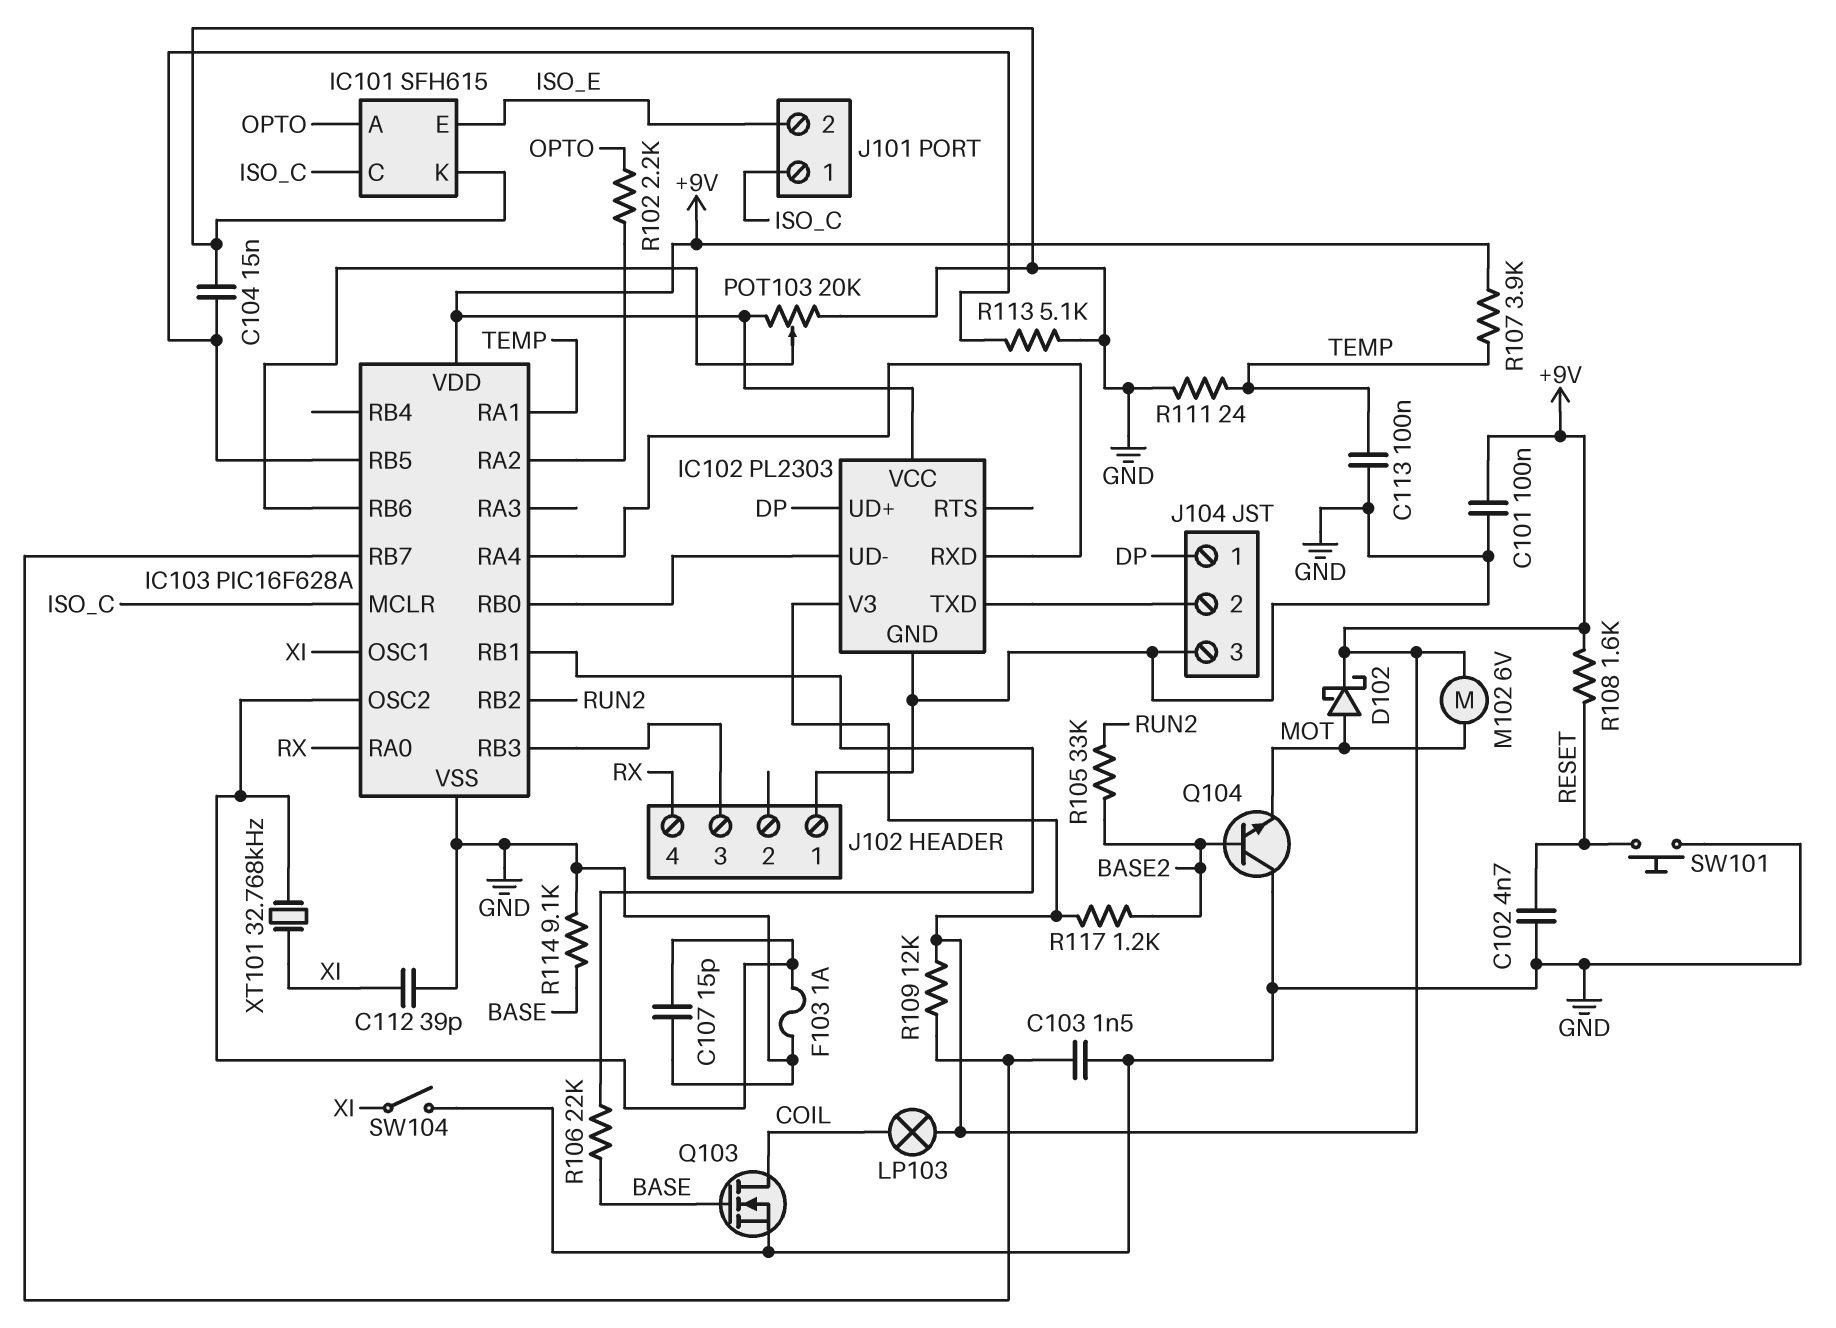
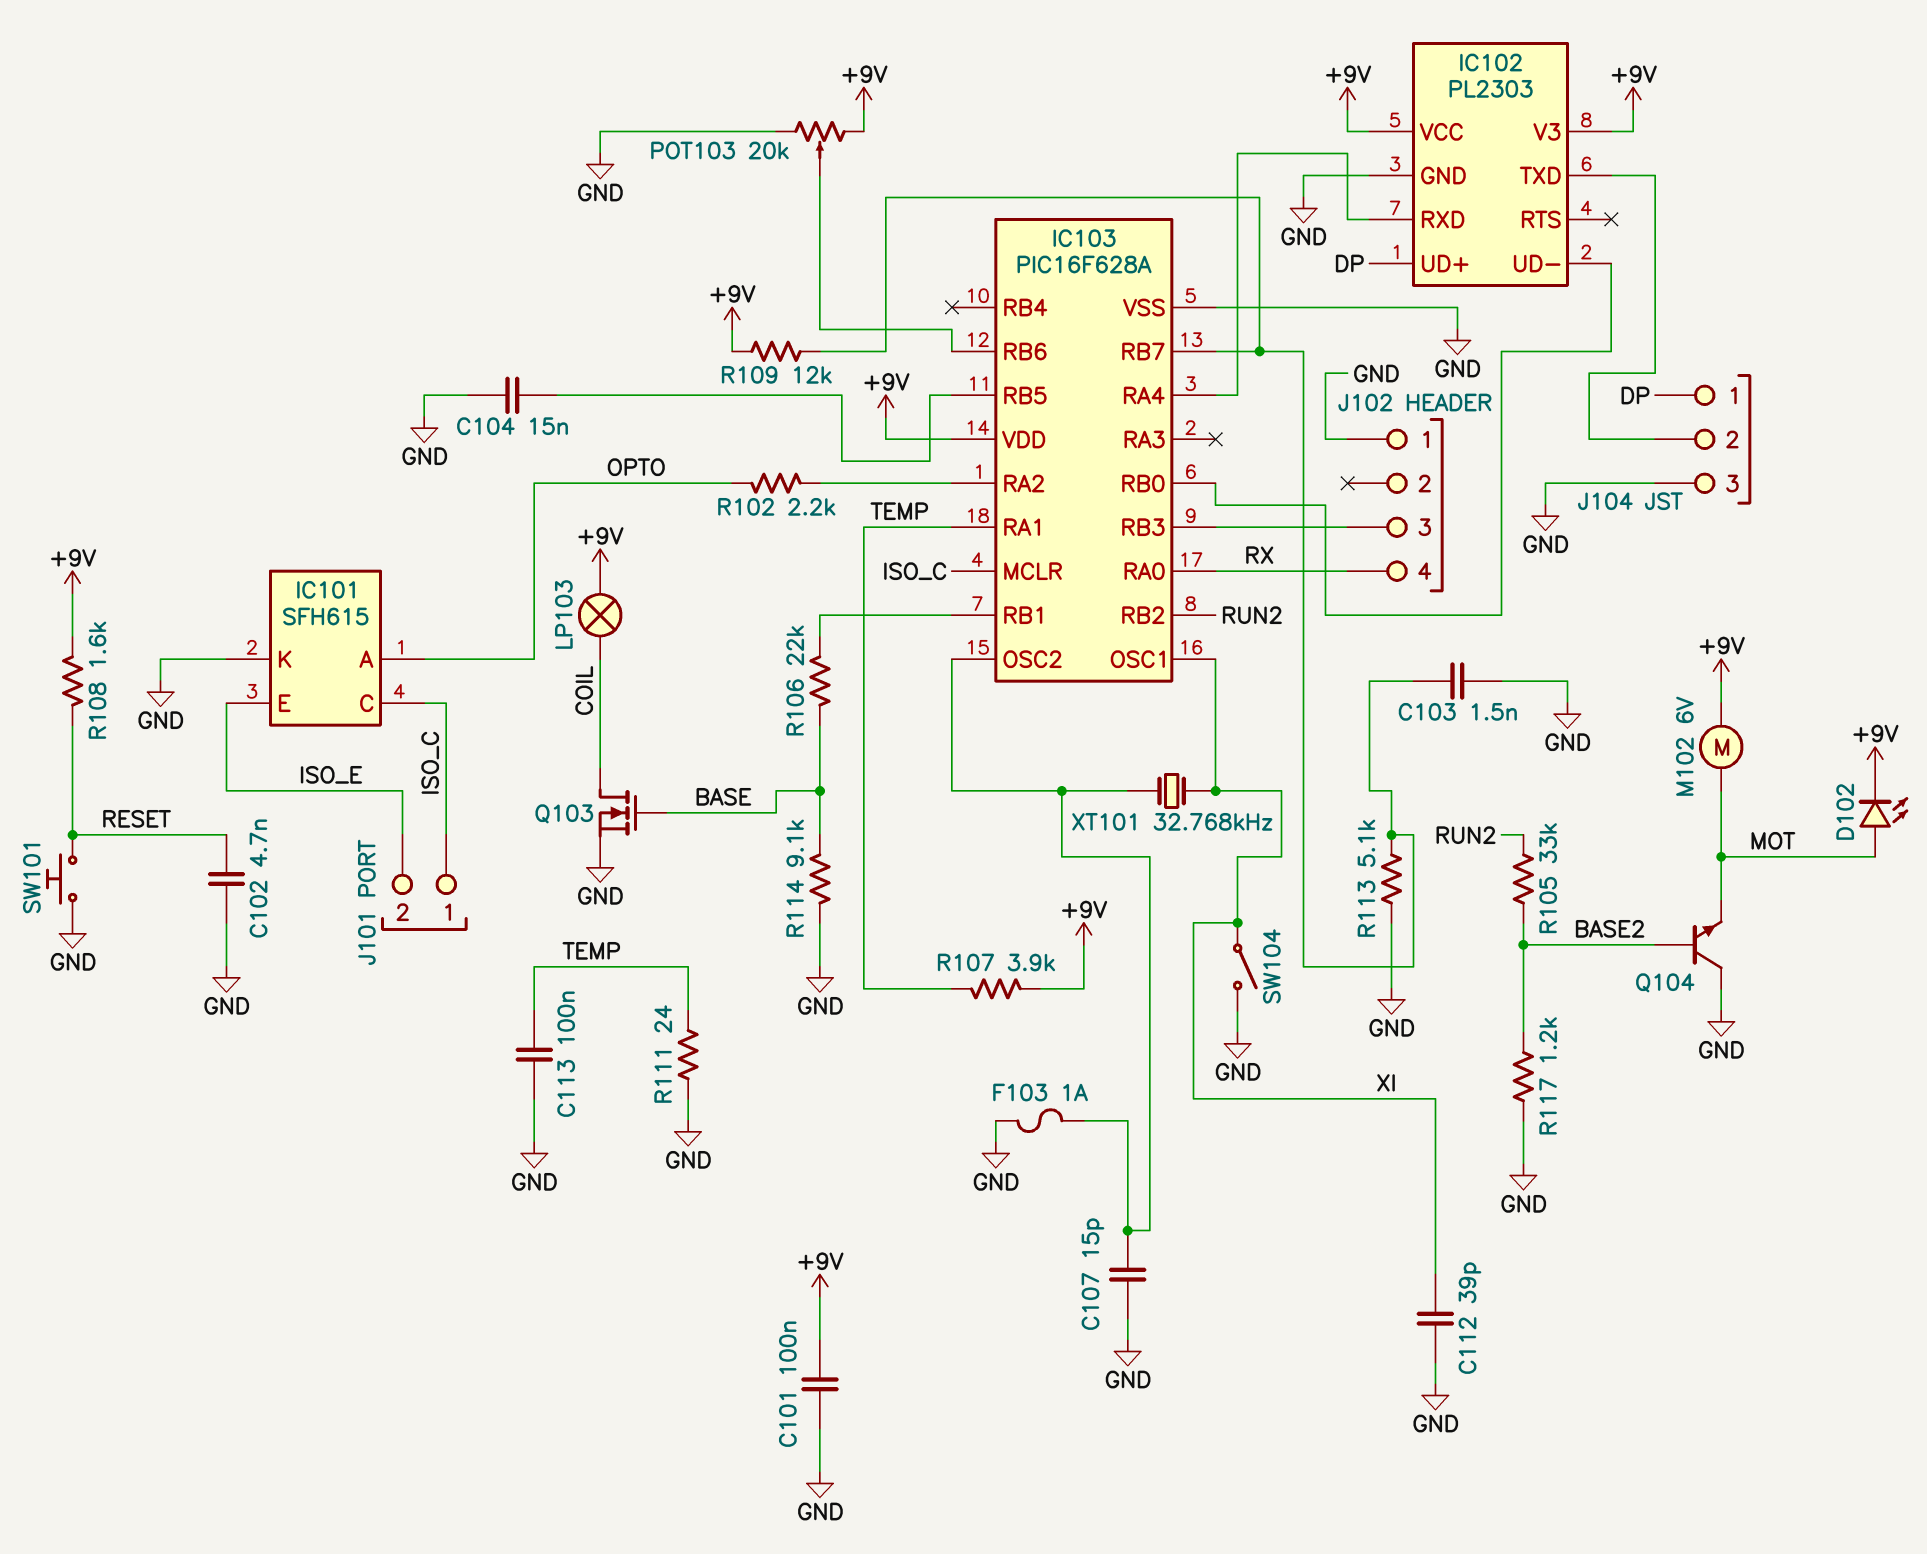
D102: schottky (A MOT, K +9V) -> LED (A MOT, K +9V)
R113: 5.1k (GND, IC103/RB5) -> 5.1k (GND, IC103/RB7)
R117: 1.2k (+9V, BASE2) -> 1.2k (BASE2, GND)

